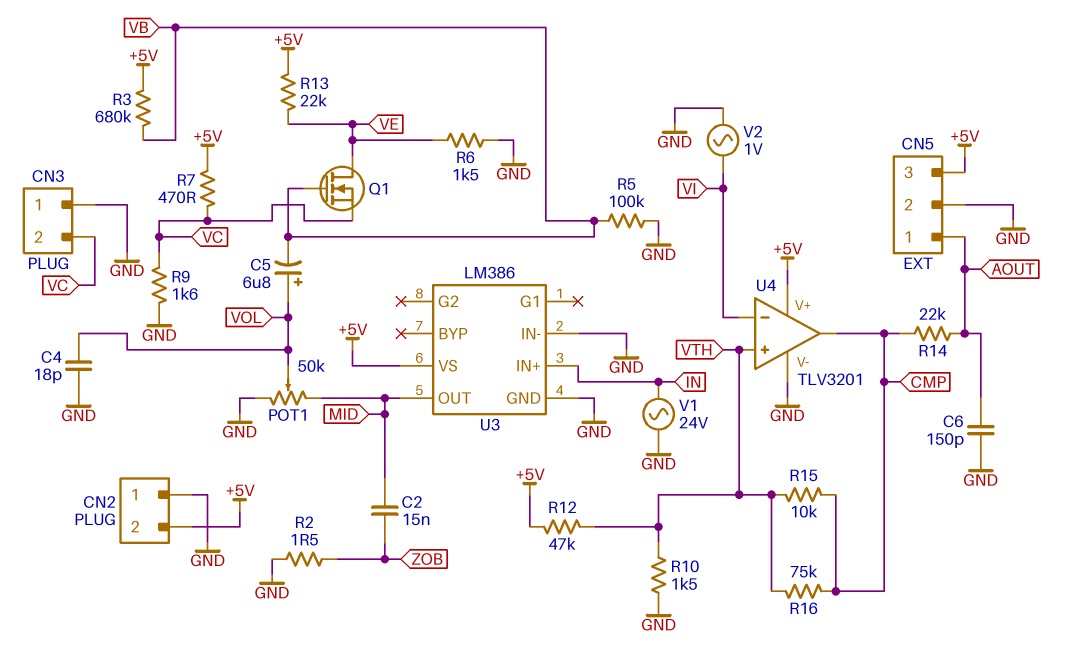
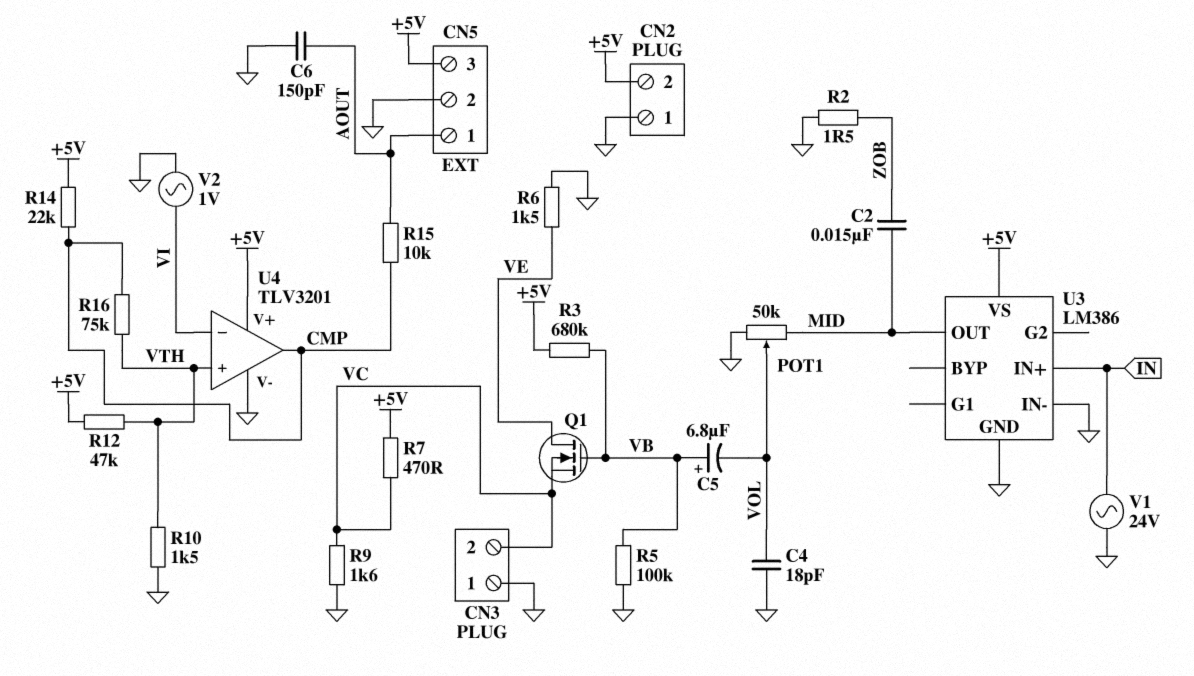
C5: 6.8uF (plus VOL, minus VB) -> 6.8uF (plus VB, minus VOL)
R13: 22k (+5V, VE) -> none
R14: 22k (AOUT, CMP) -> 22k (+5V, CMP)
R15: 10k (CMP, VTH) -> 10k (AOUT, CMP)

